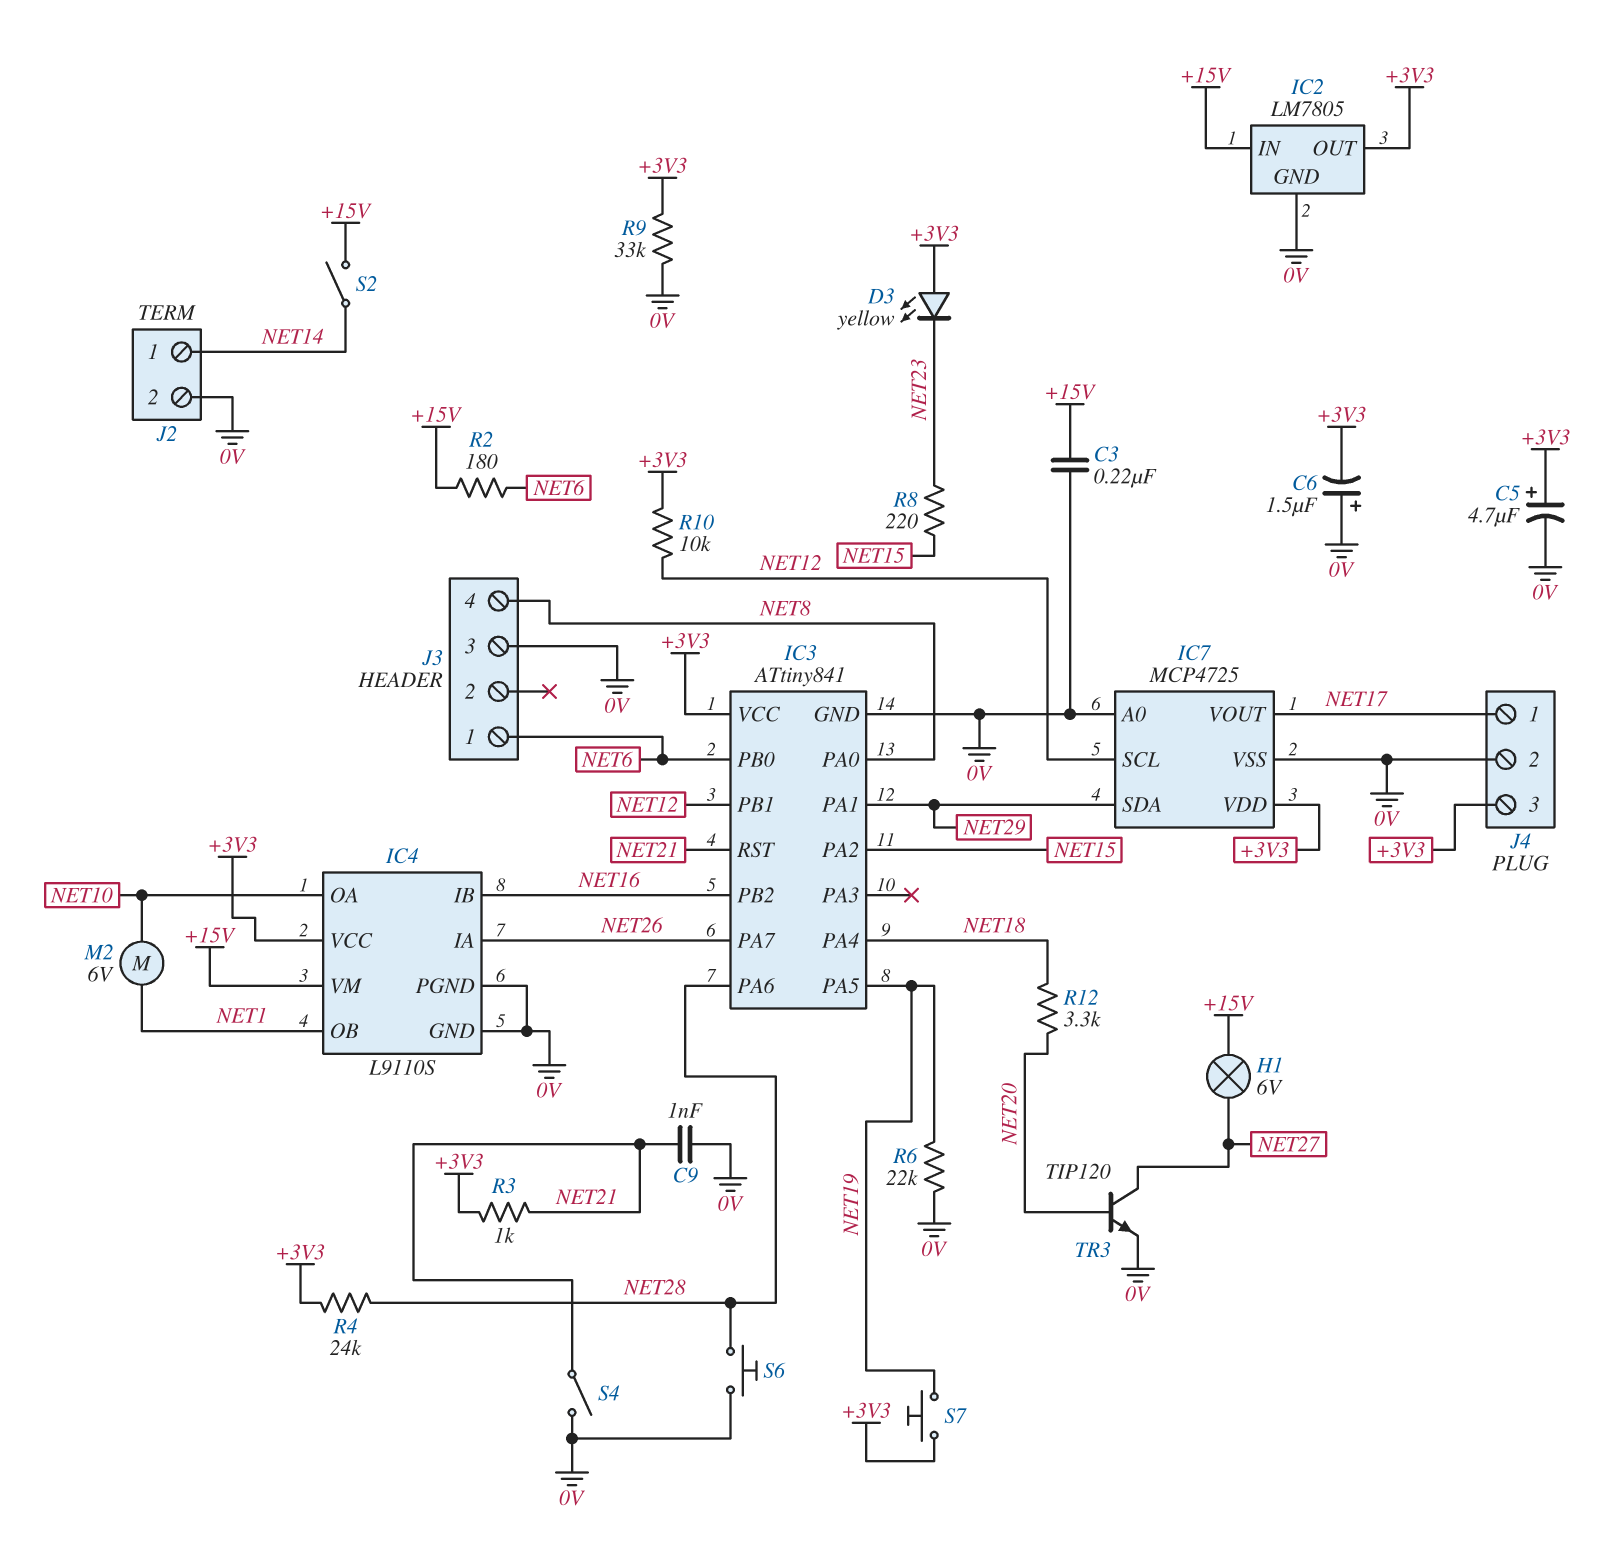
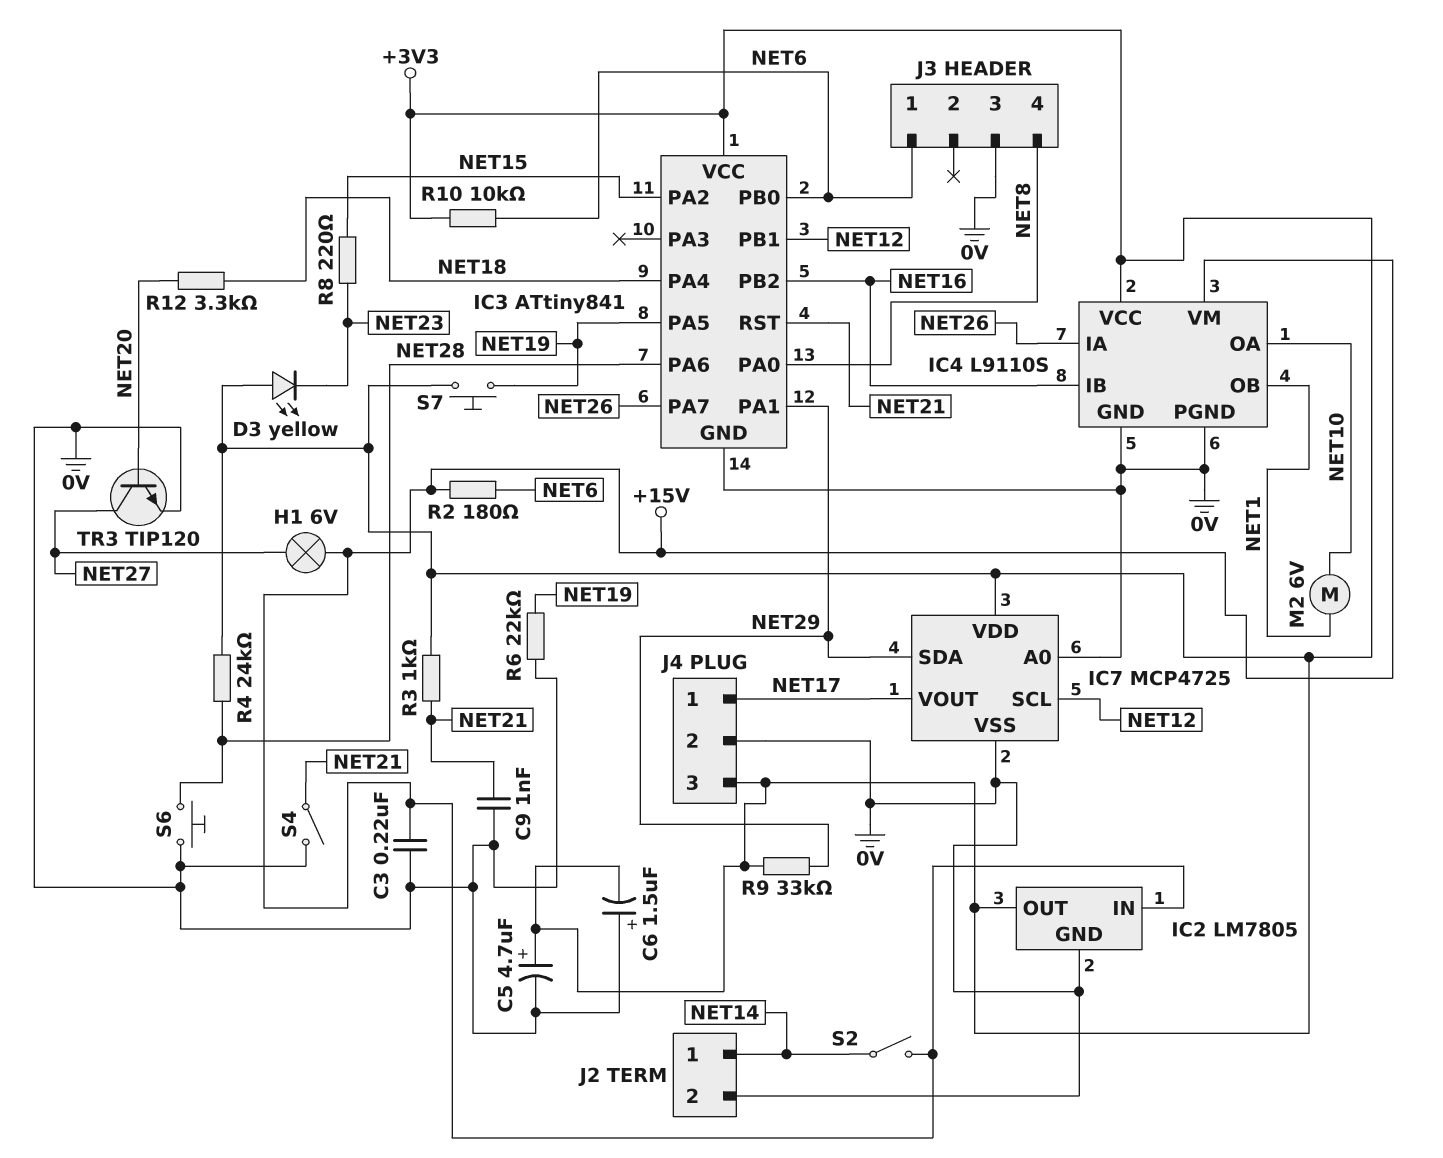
R9: 33k (+3V3, 0V) -> 33k (+3V3, NET29)
R10: 10k (+3V3, NET12) -> 10k (+3V3, NET6)

